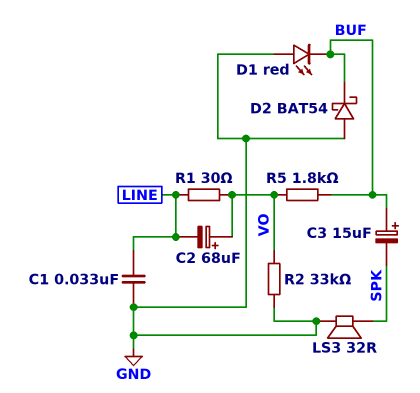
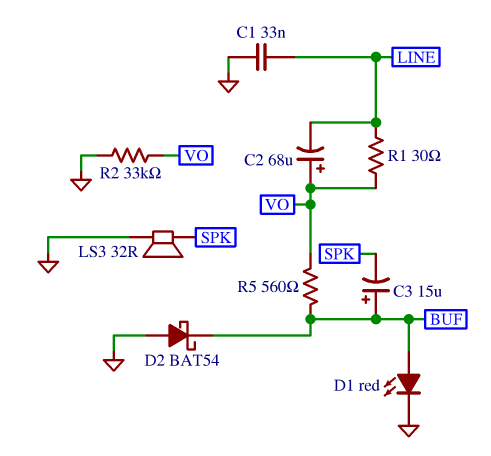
D1: LED red (A GND, K BUF) -> LED red (A BUF, K GND)
R5: 1.8k (BUF, VO) -> 560 (BUF, VO)

